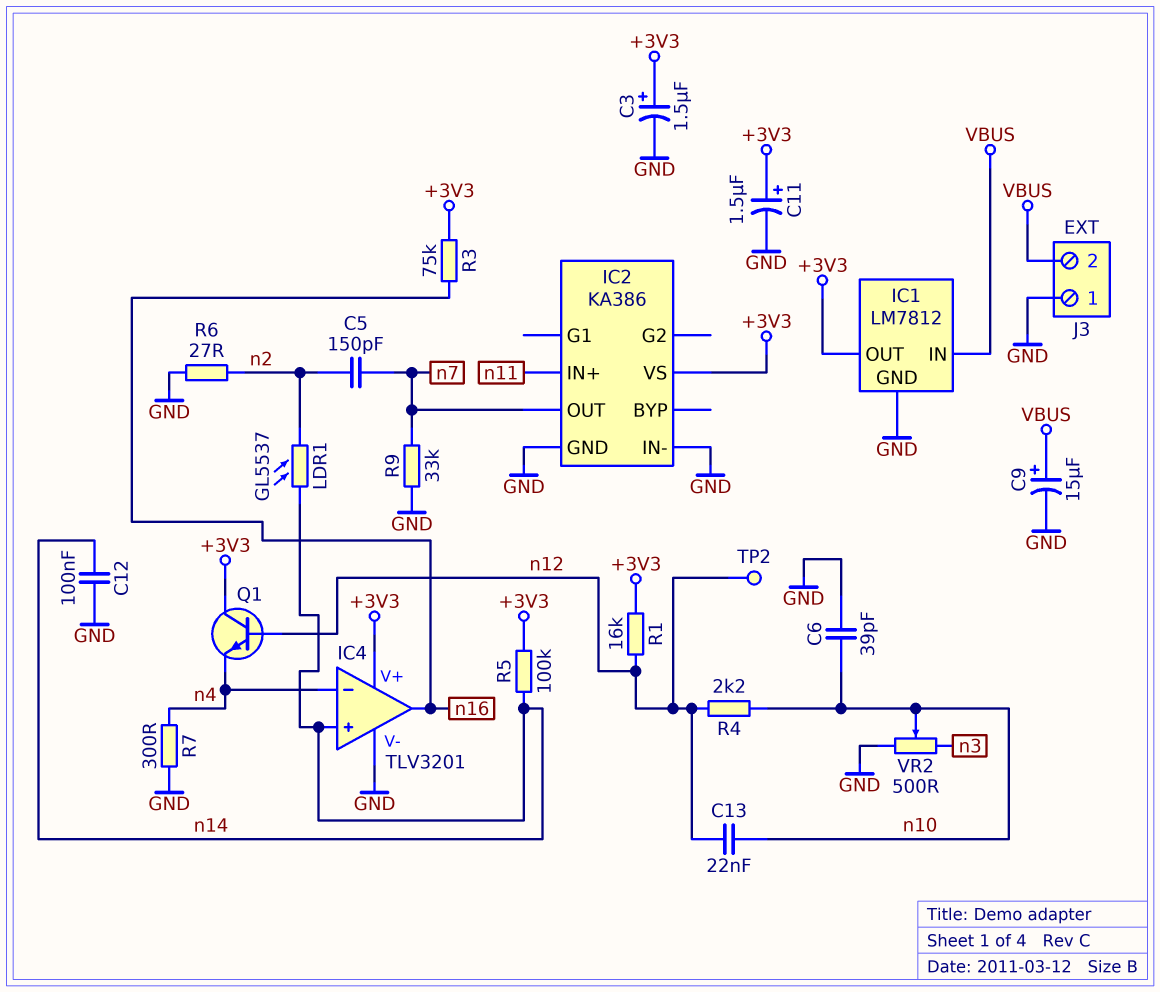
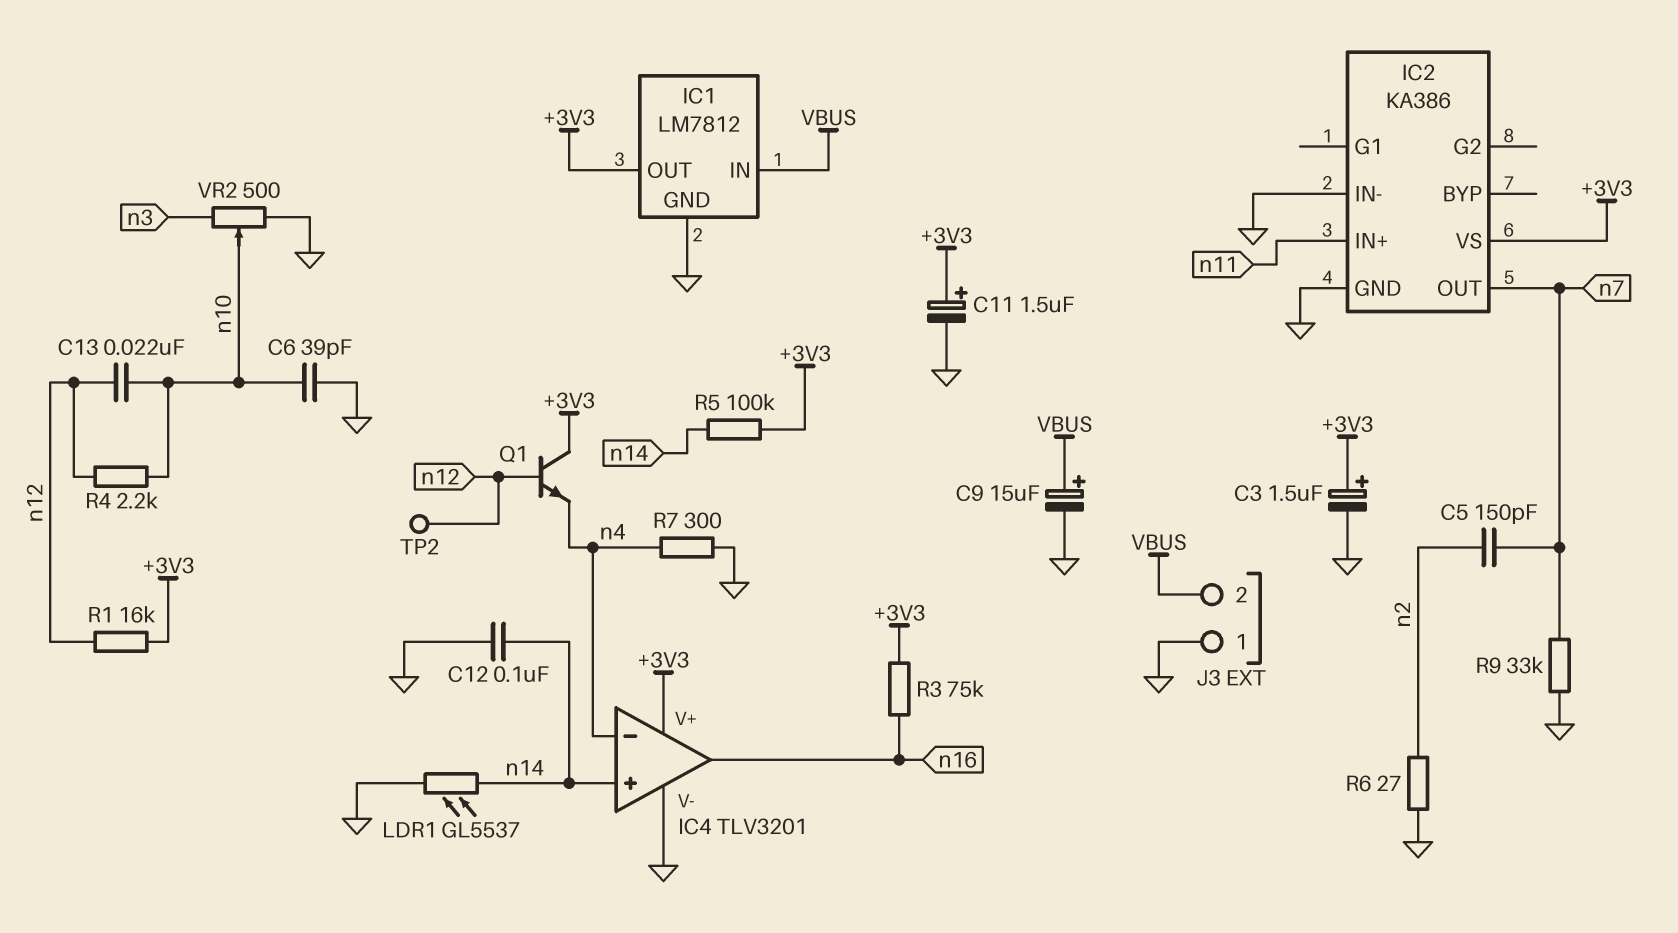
LDR1: GL5537 (n2, n14) -> GL5537 (GND, n14)

